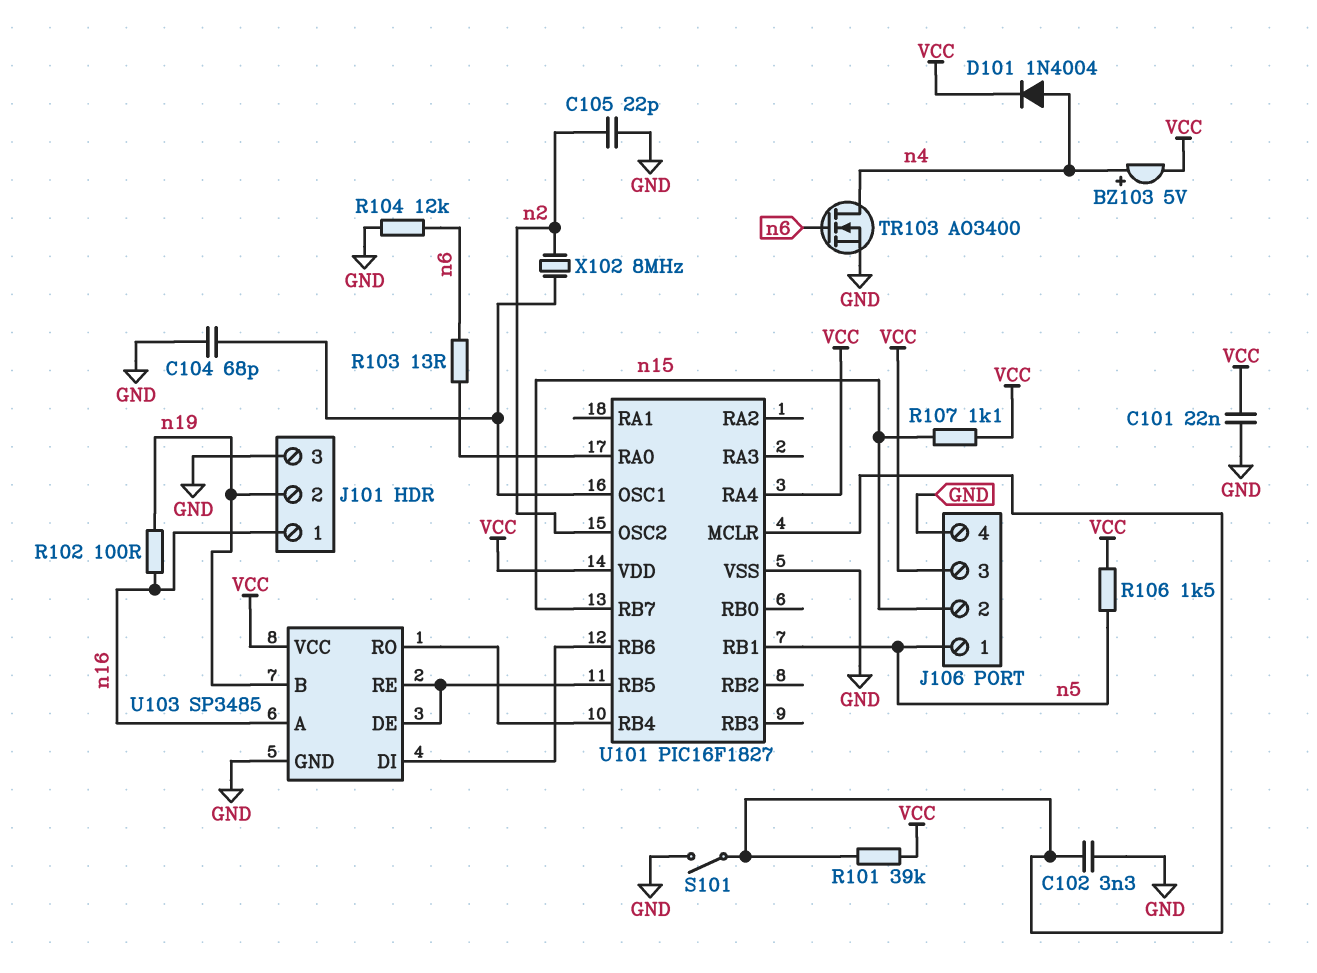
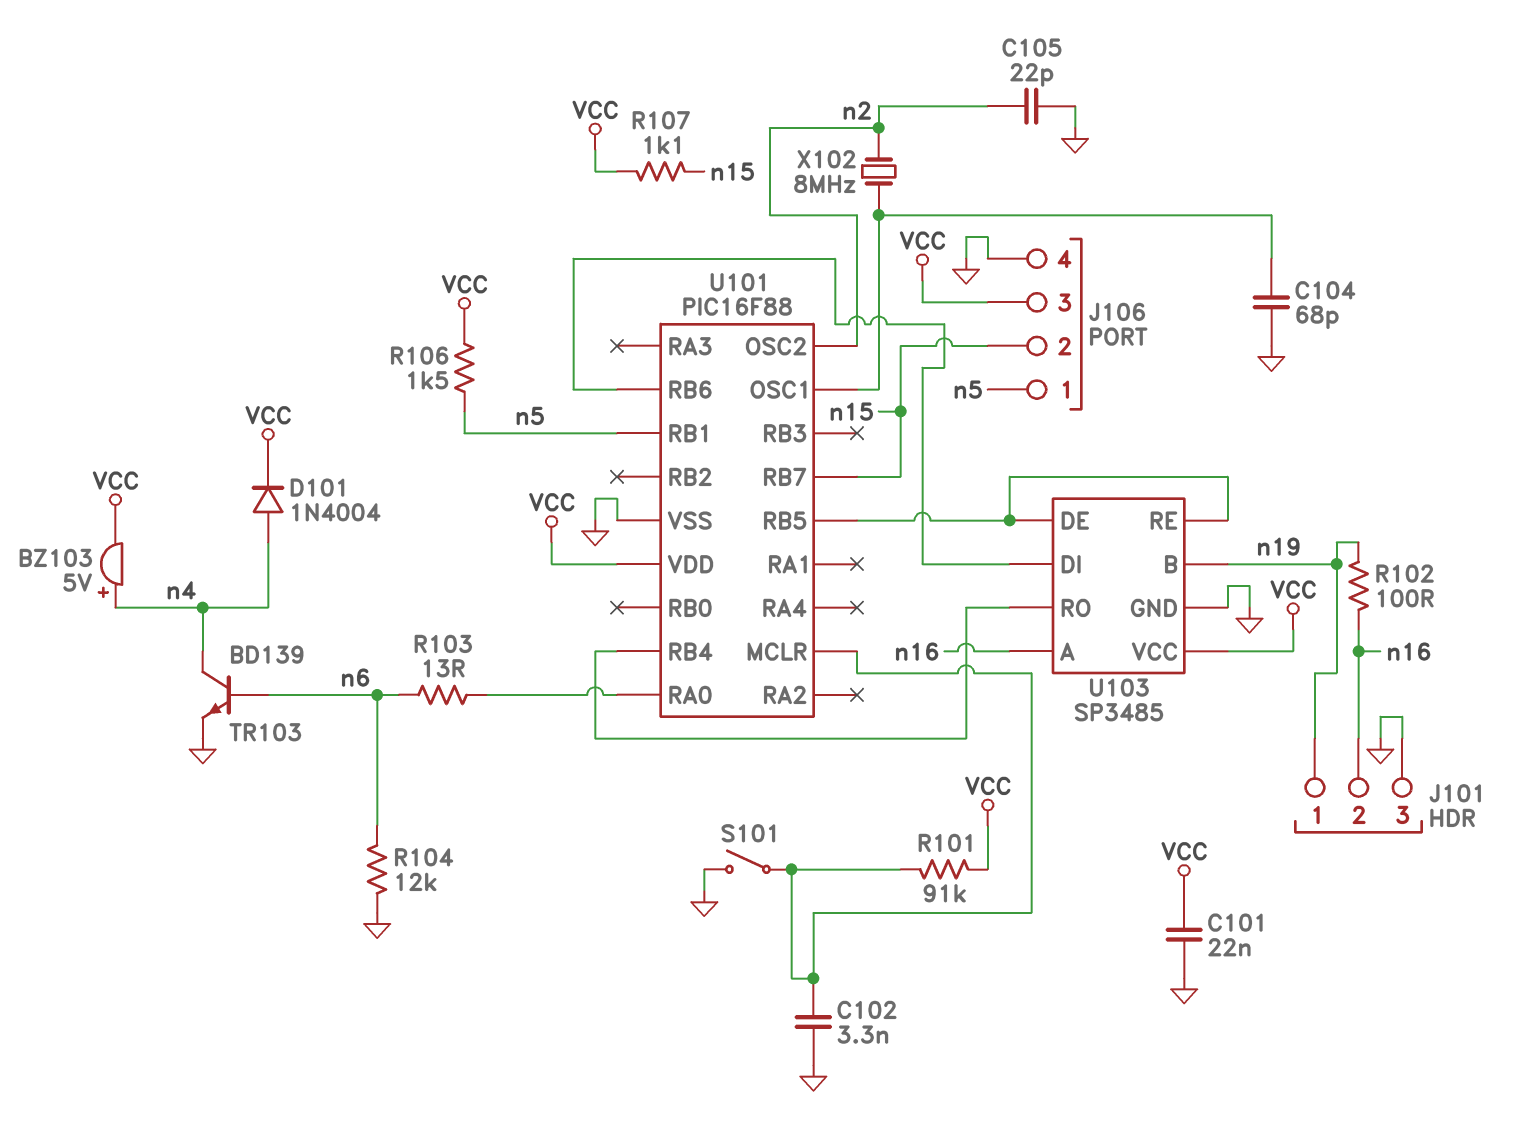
J101 pin 1: n16 -> n19
J101 pin 2: n19 -> n16
R101: 39k (U101/MCLR, VCC) -> 91k (U101/MCLR, VCC)
TR103: NMOS AO3400 (G n6, D n4, S GND) -> NPN BD139 (B n6, C n4, E GND)
U101: PIC16F1827 -> PIC16F88
U101 pin RA4: VCC -> none

